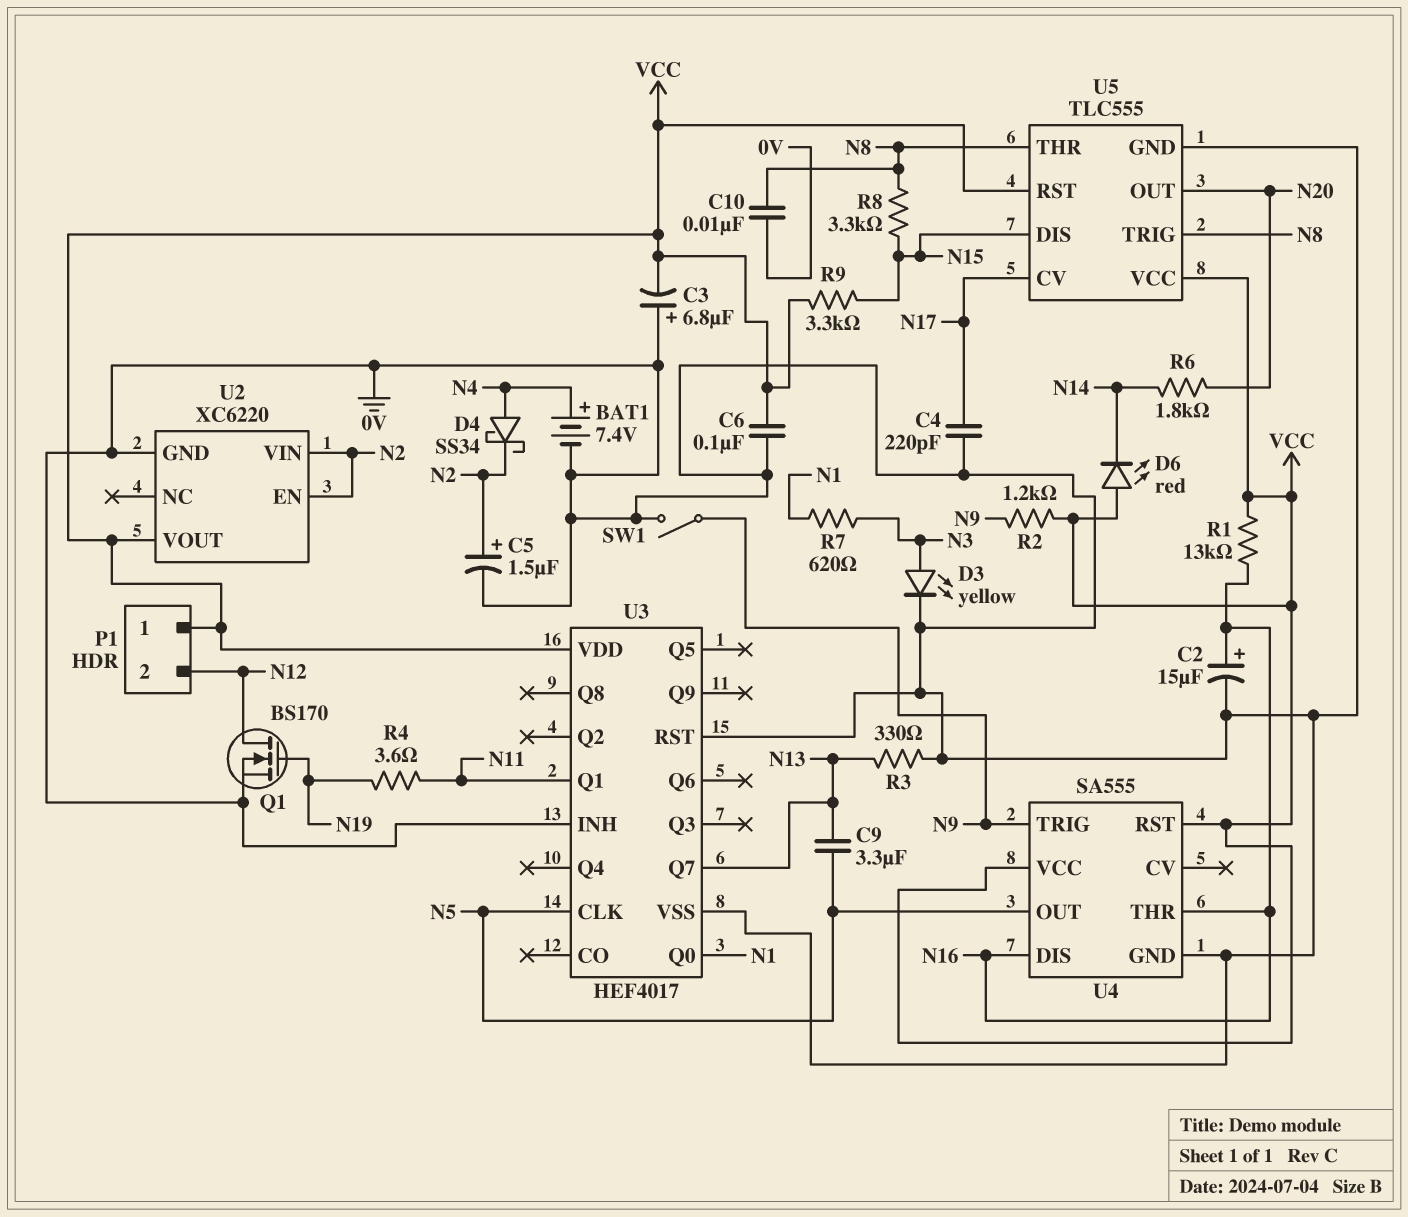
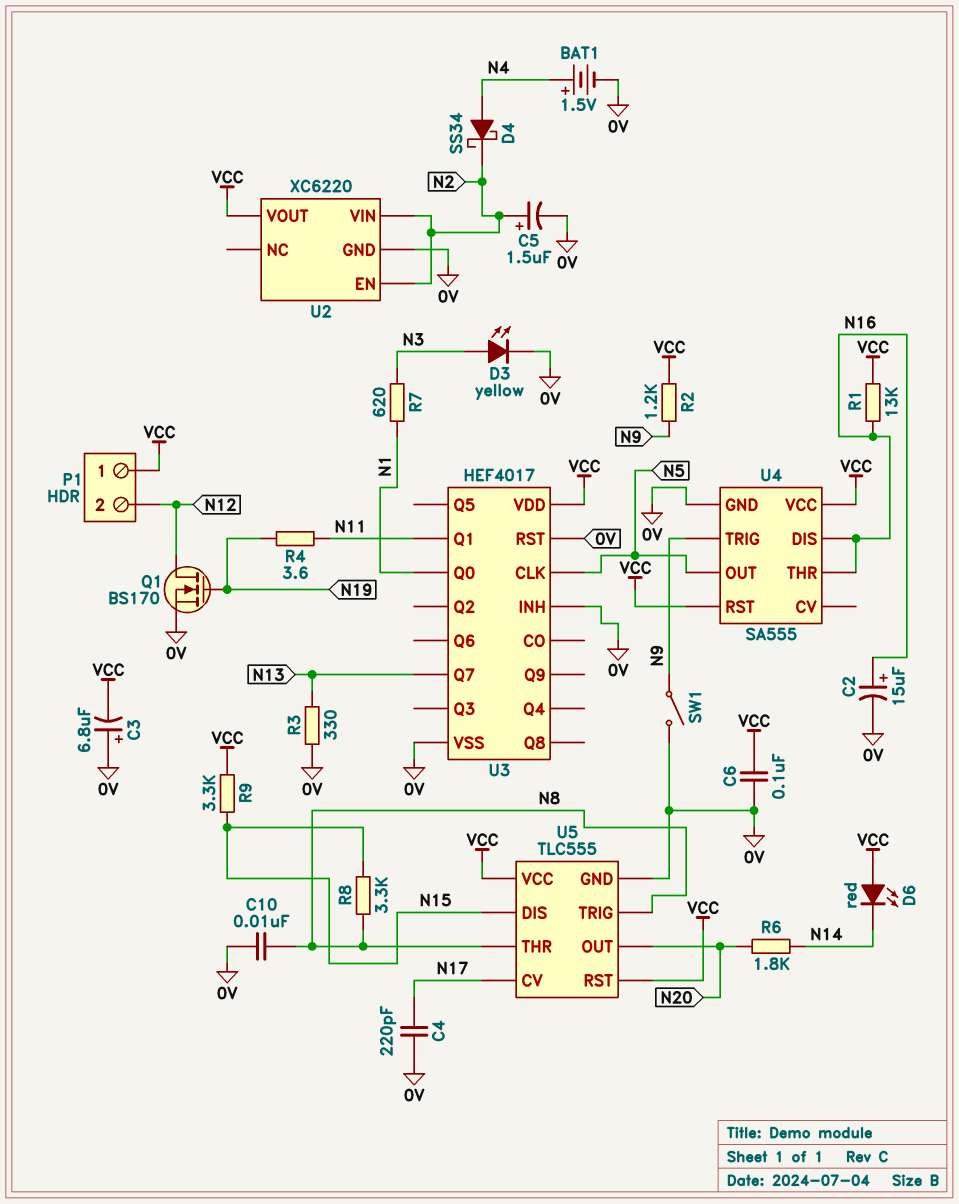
BAT1: 7.4V (plus N4, minus 0V) -> 1.5V (plus N4, minus 0V)
C9: 3.3uF (N5, N13) -> none

